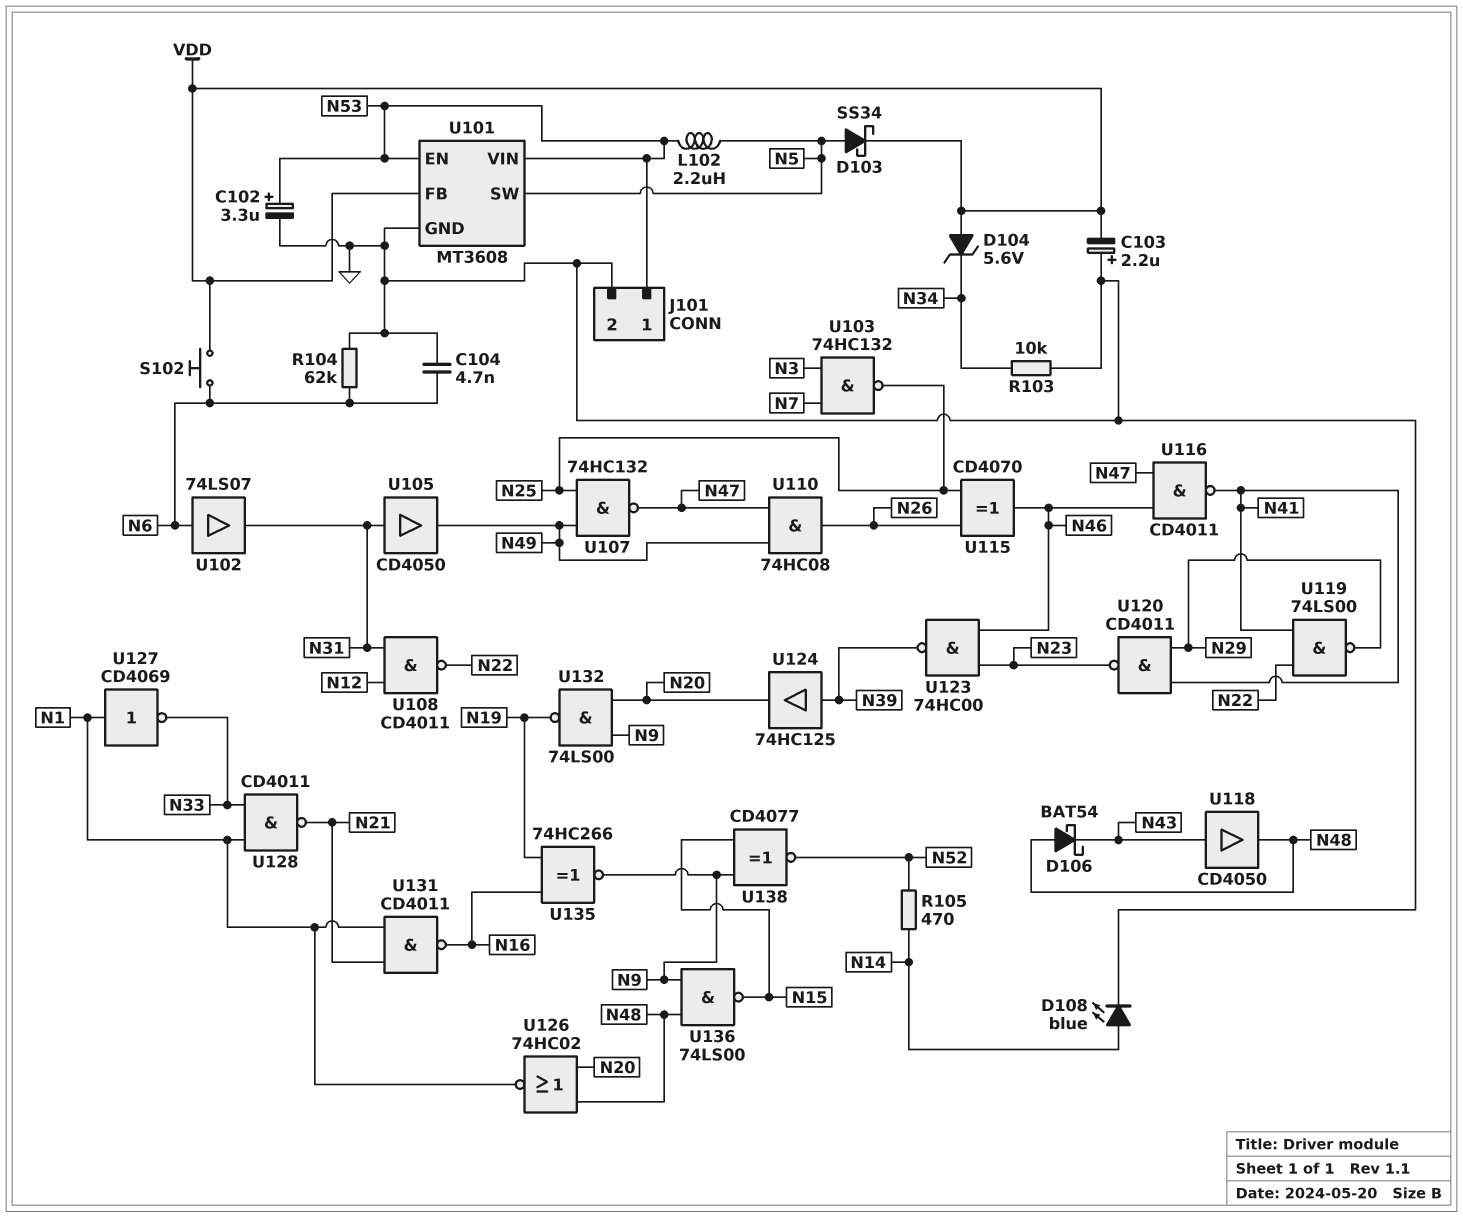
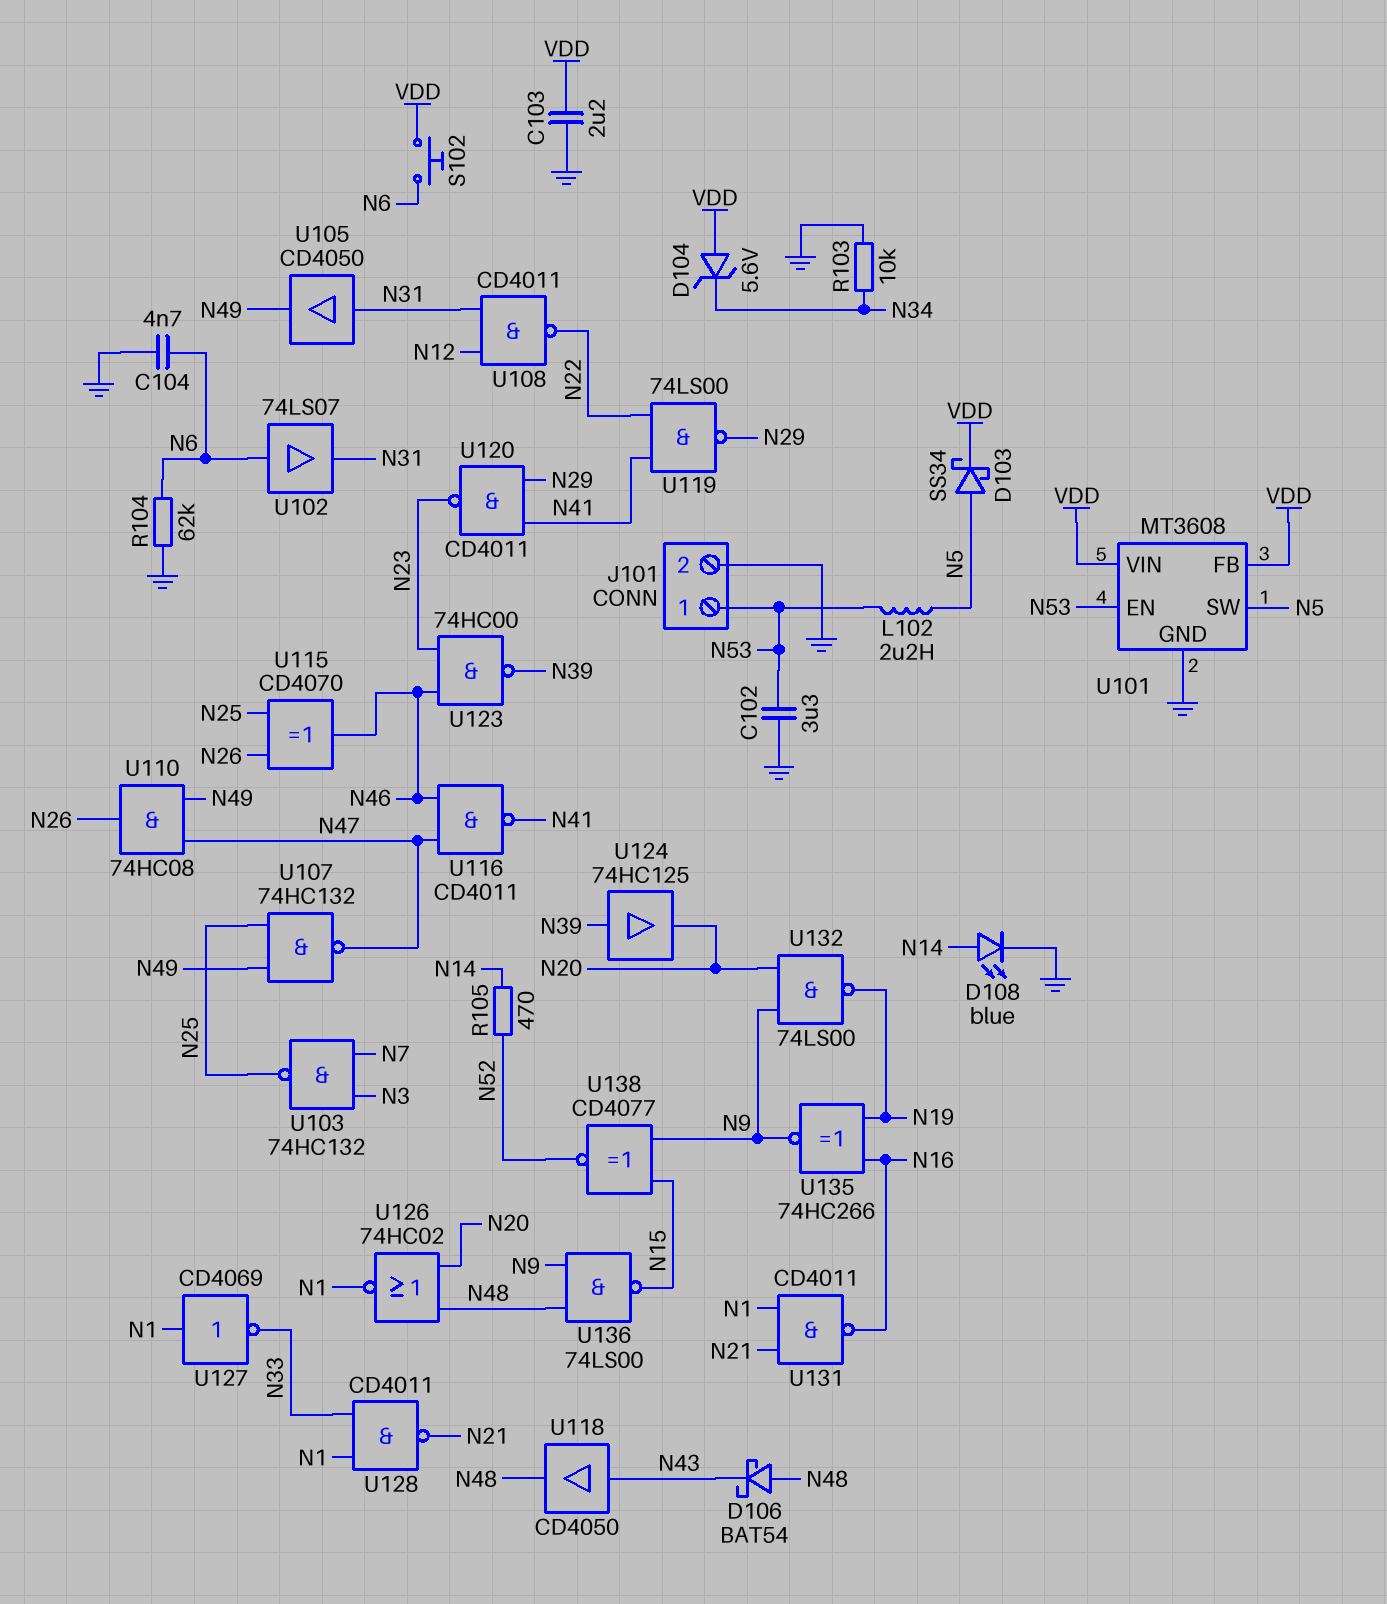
C102: 3.3uF (plus N53, minus GND) -> 3.3uF (GND, N53)
C103: 2.2uF (plus GND, minus VDD) -> 2.2uF (GND, VDD)
U101 pin VIN: N53 -> VDD

